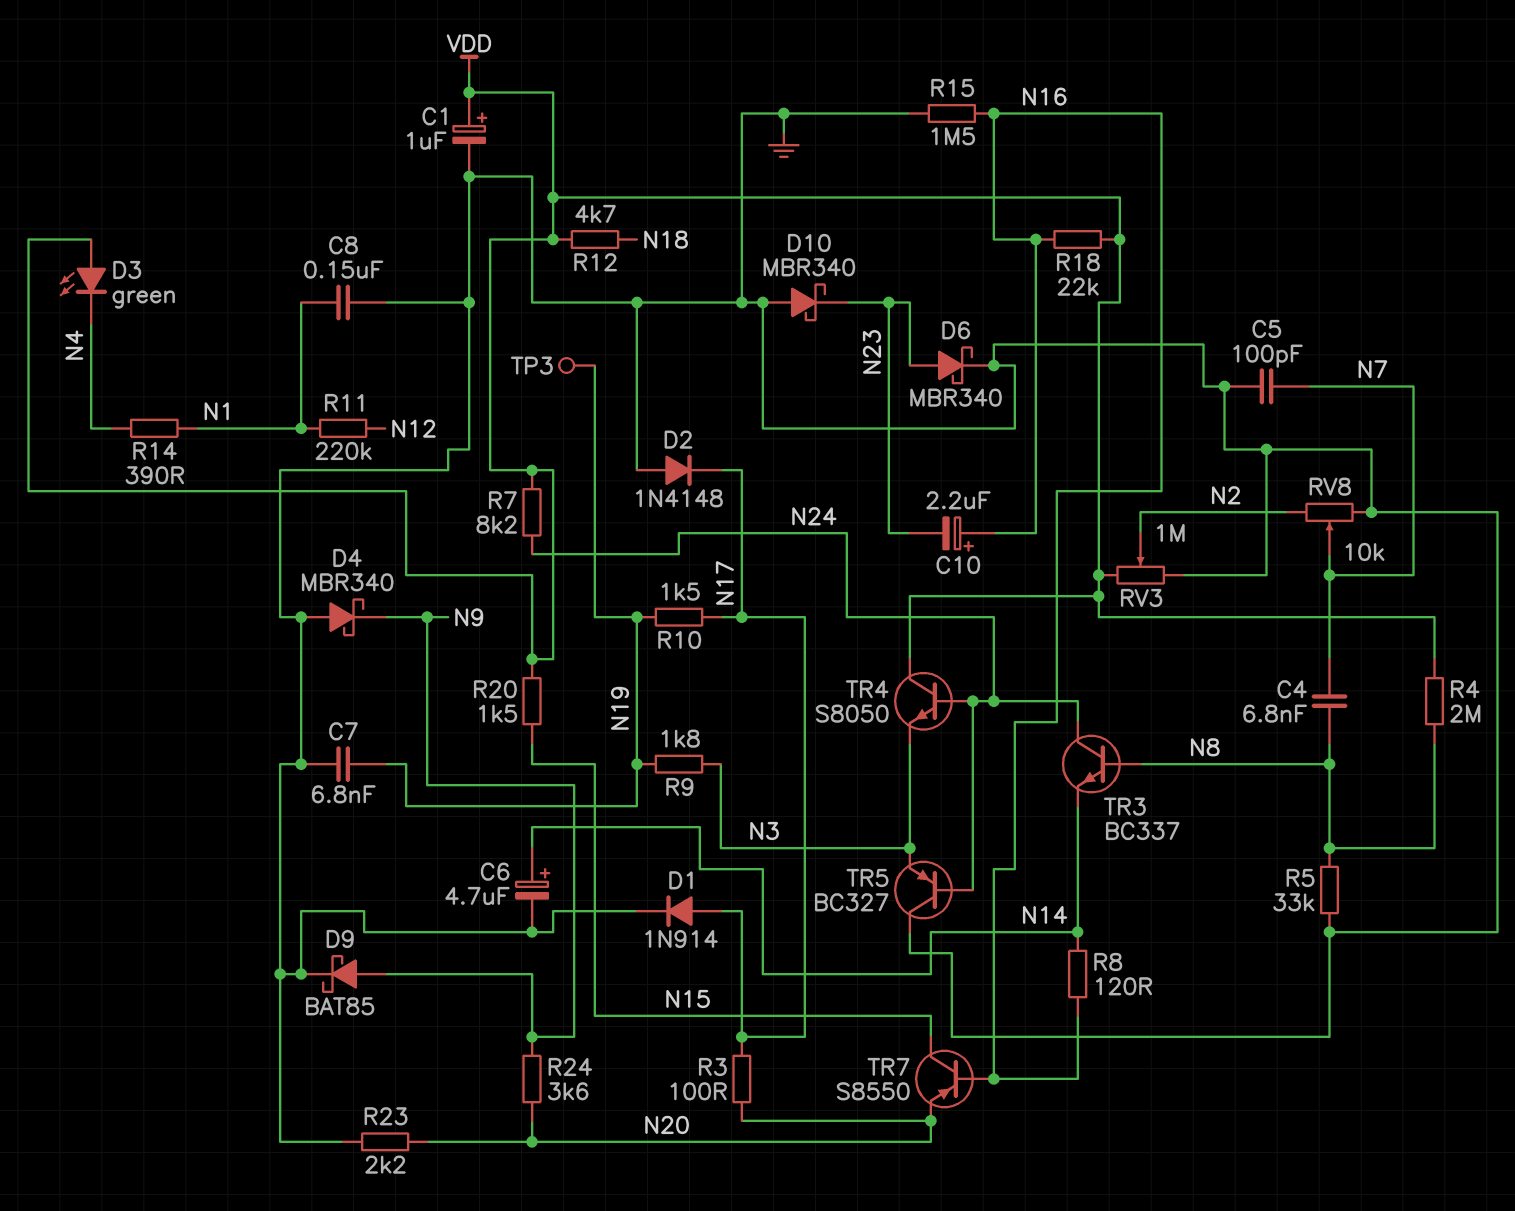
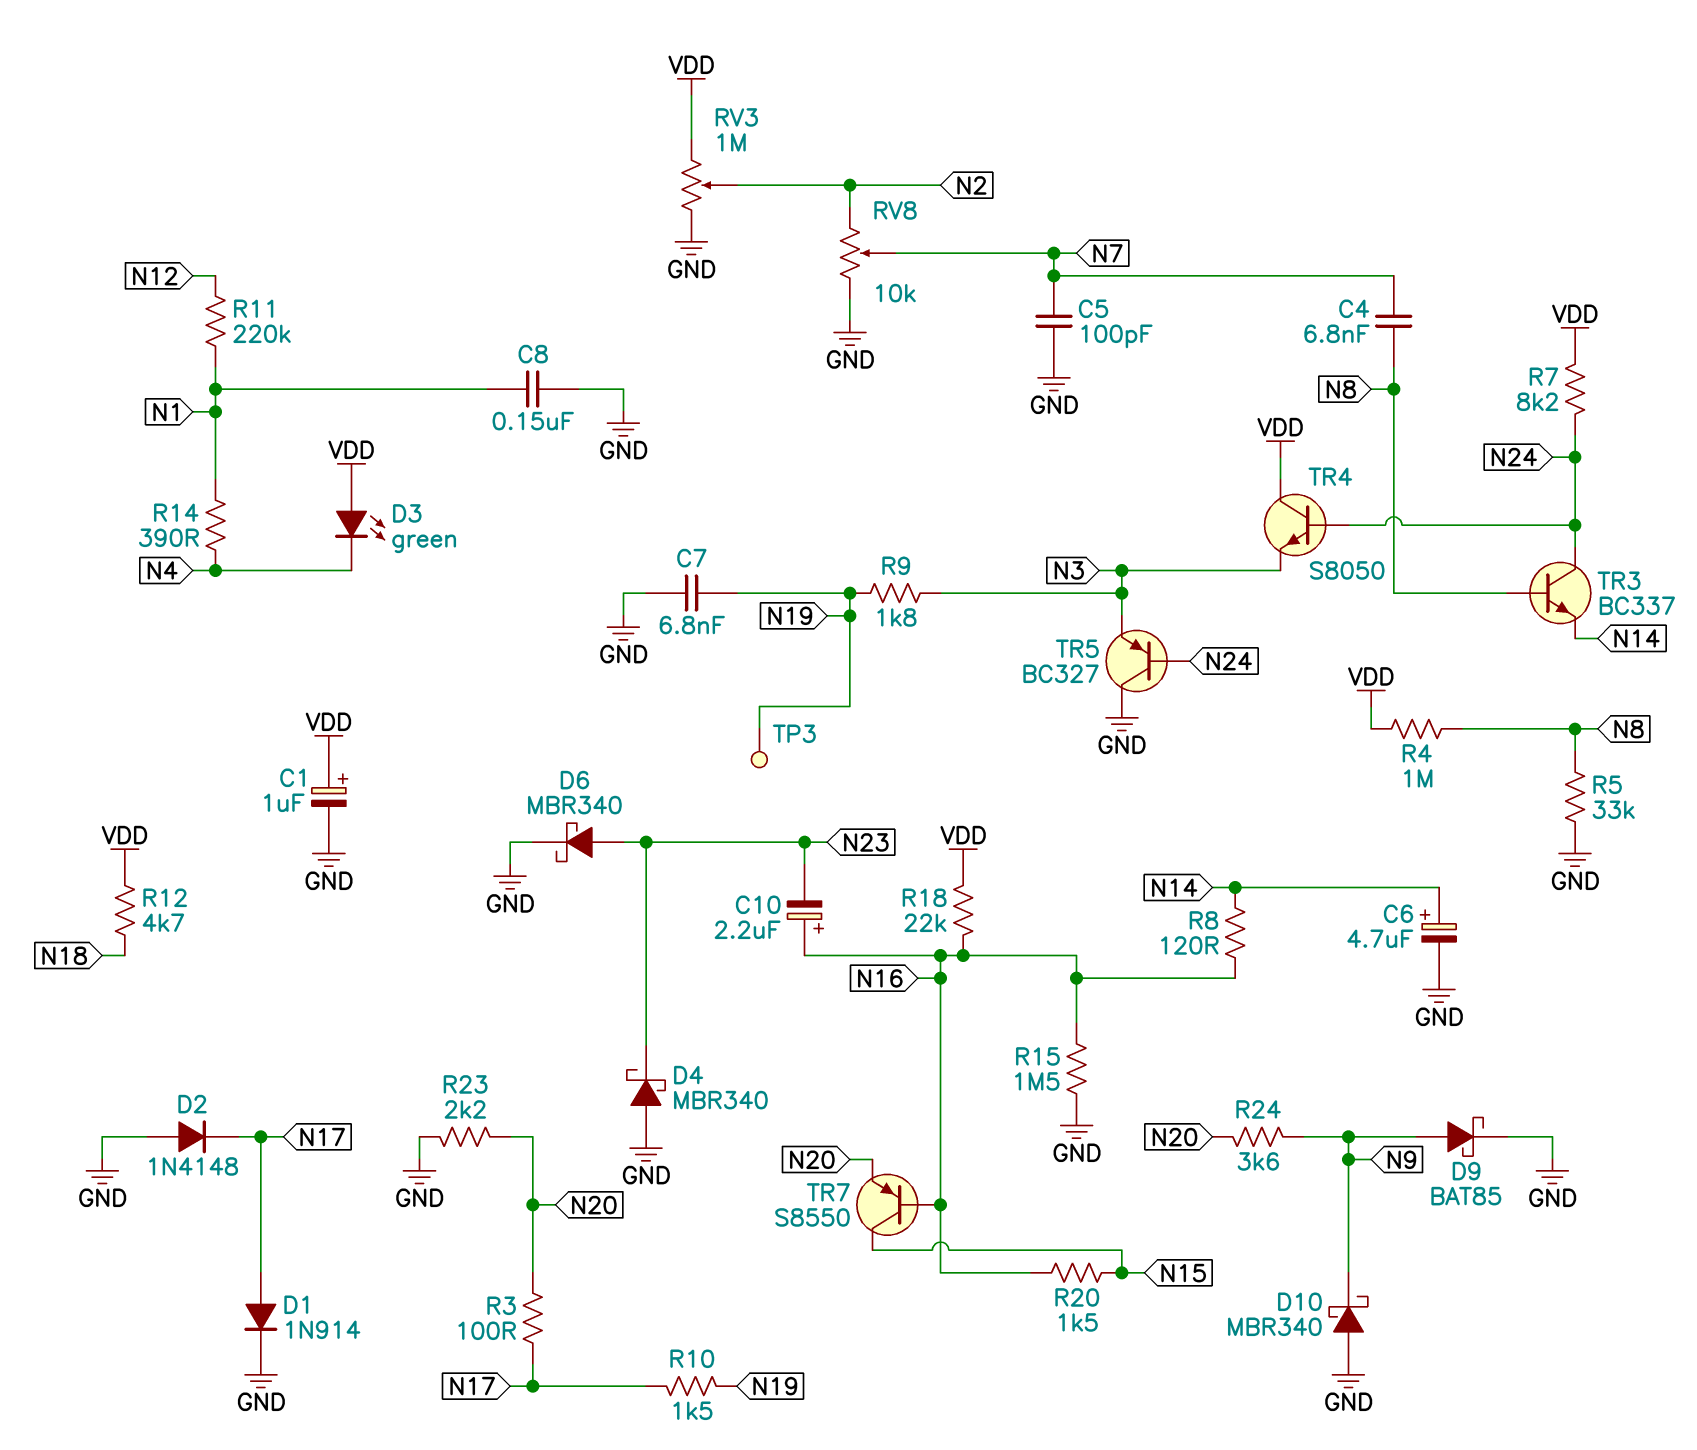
D4: schottky MBR340 (A GND, K N9) -> schottky MBR340 (A GND, K N23)
D10: schottky MBR340 (A GND, K N23) -> schottky MBR340 (A GND, K N9)
R4: 2M (N8, VDD) -> 1M (N8, VDD)
R20: 1.5k (N15, VDD) -> 1.5k (N15, N16)

